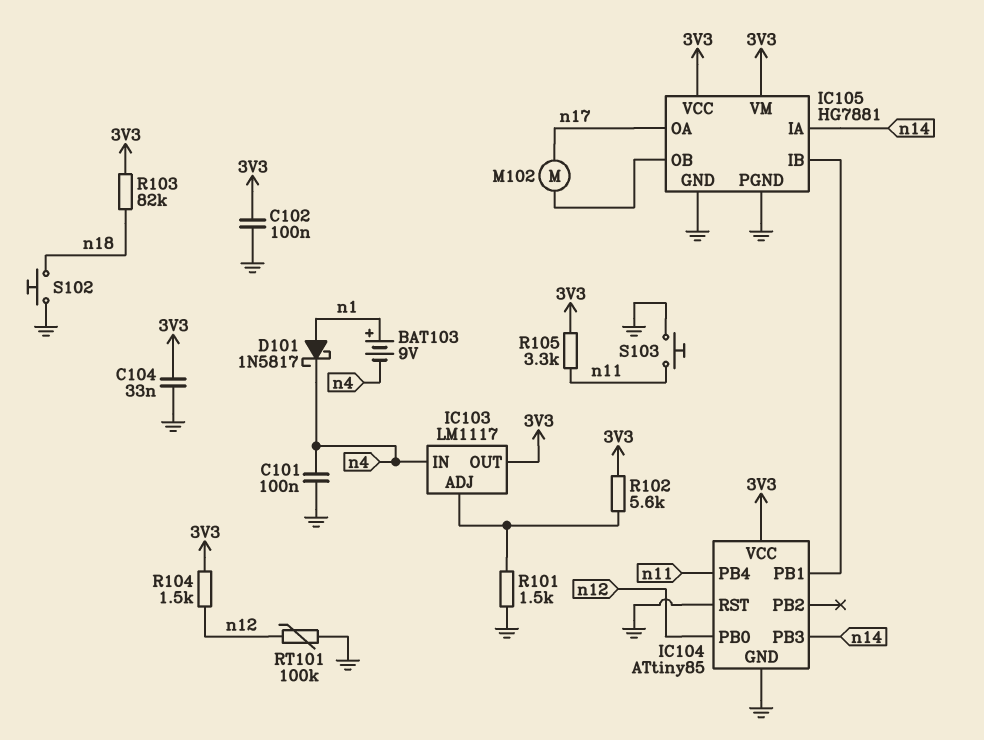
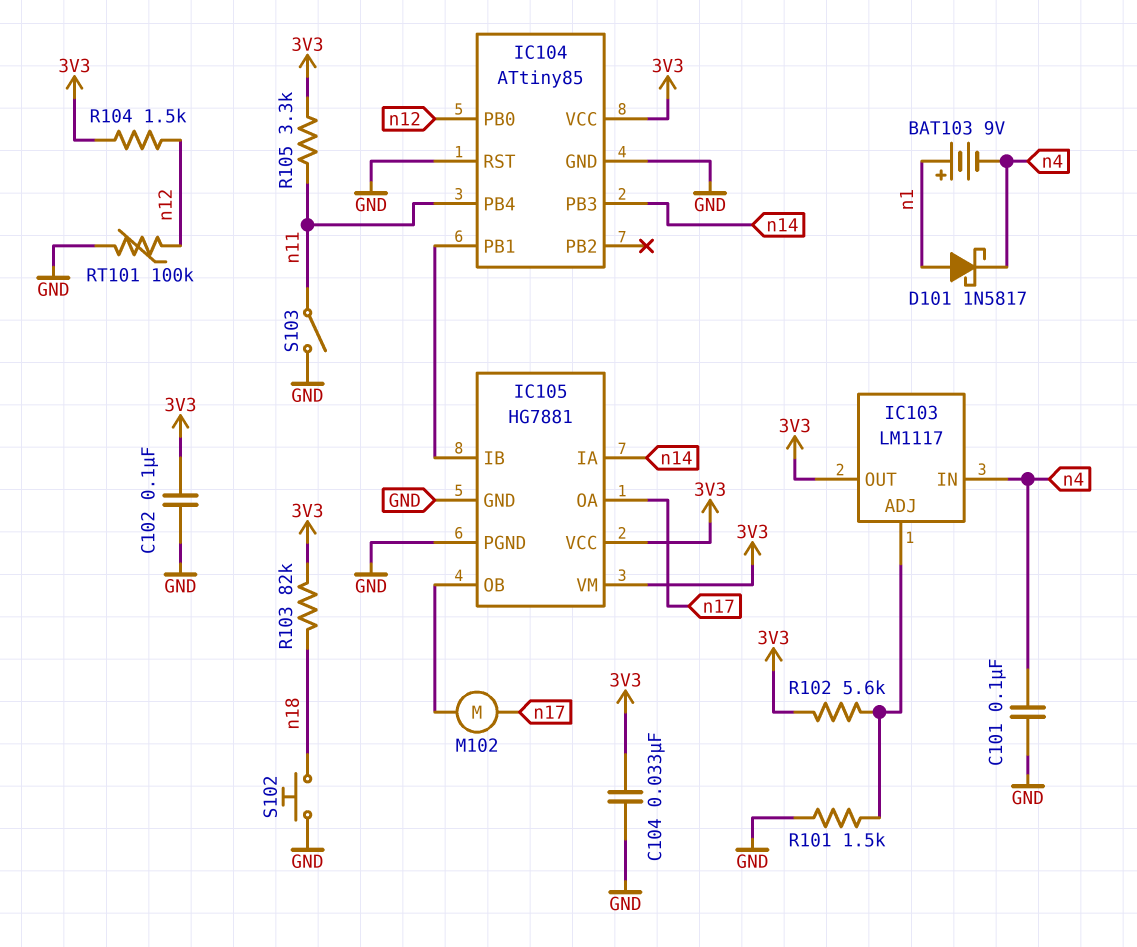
S103: button (GND, n11) -> switch (GND, n11)

